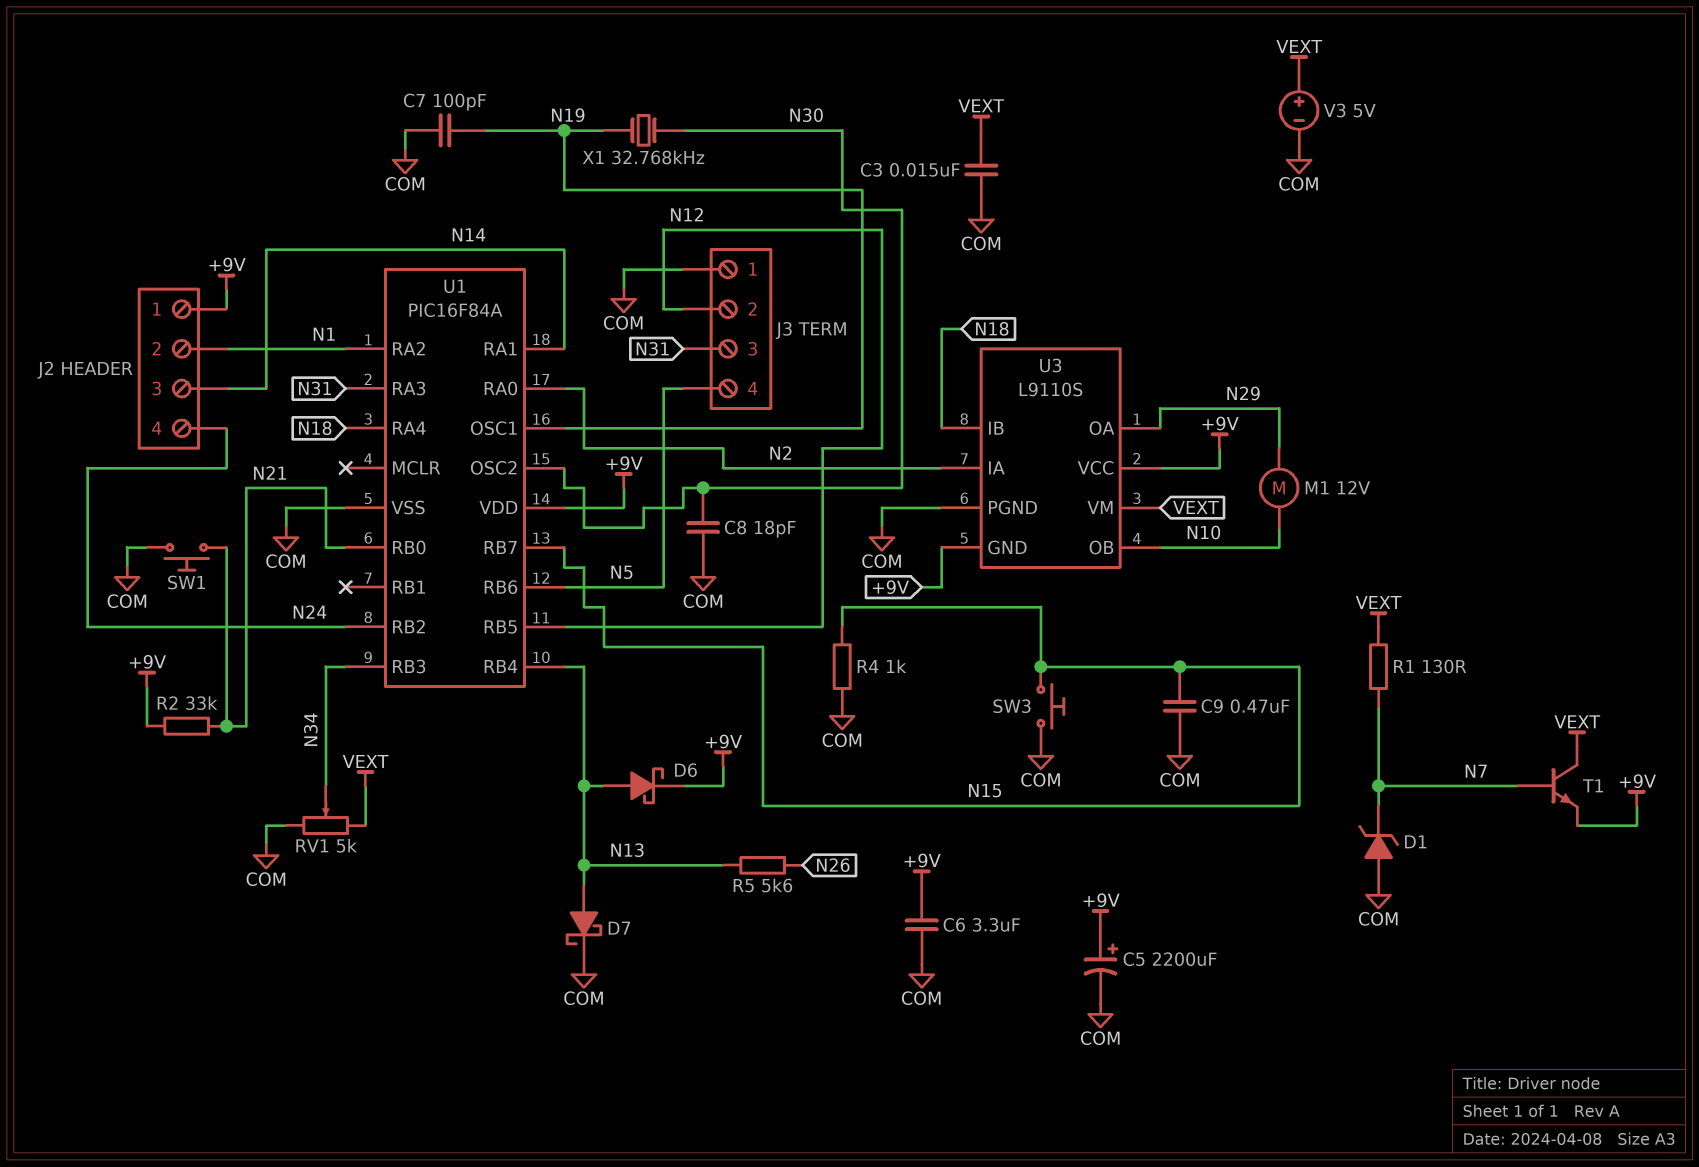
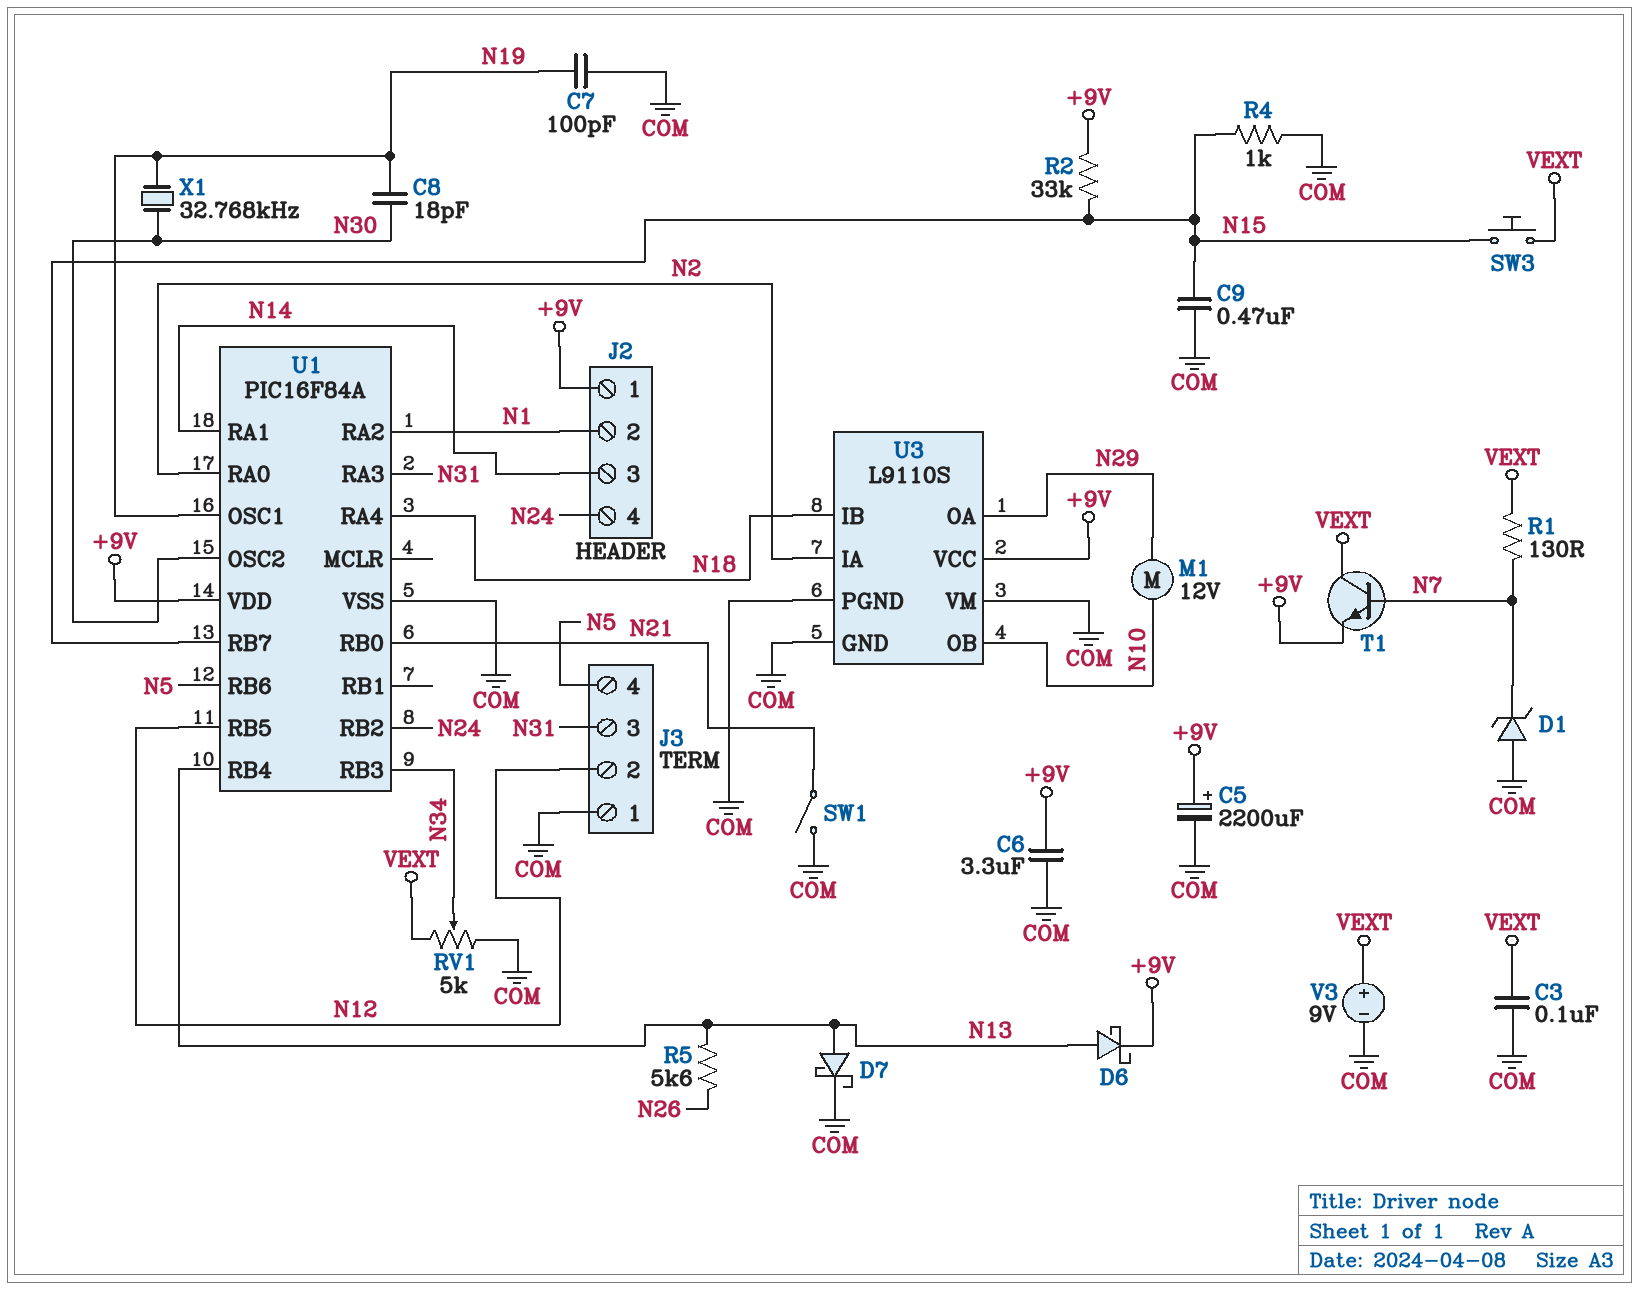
C3: 15nF (COM, VEXT) -> 100nF (COM, VEXT)
C8: 18pF (COM, N30) -> 18pF (N19, N30)
R2: 33k (+9V, N21) -> 33k (+9V, N15)
SW1: button (COM, N21) -> switch (COM, N21)
SW3: button (COM, N15) -> button (N15, VEXT)
U3 pin GND: +9V -> COM
U3 pin VM: VEXT -> COM
V3: 5V (plus VEXT, minus COM) -> 9V (plus VEXT, minus COM)

